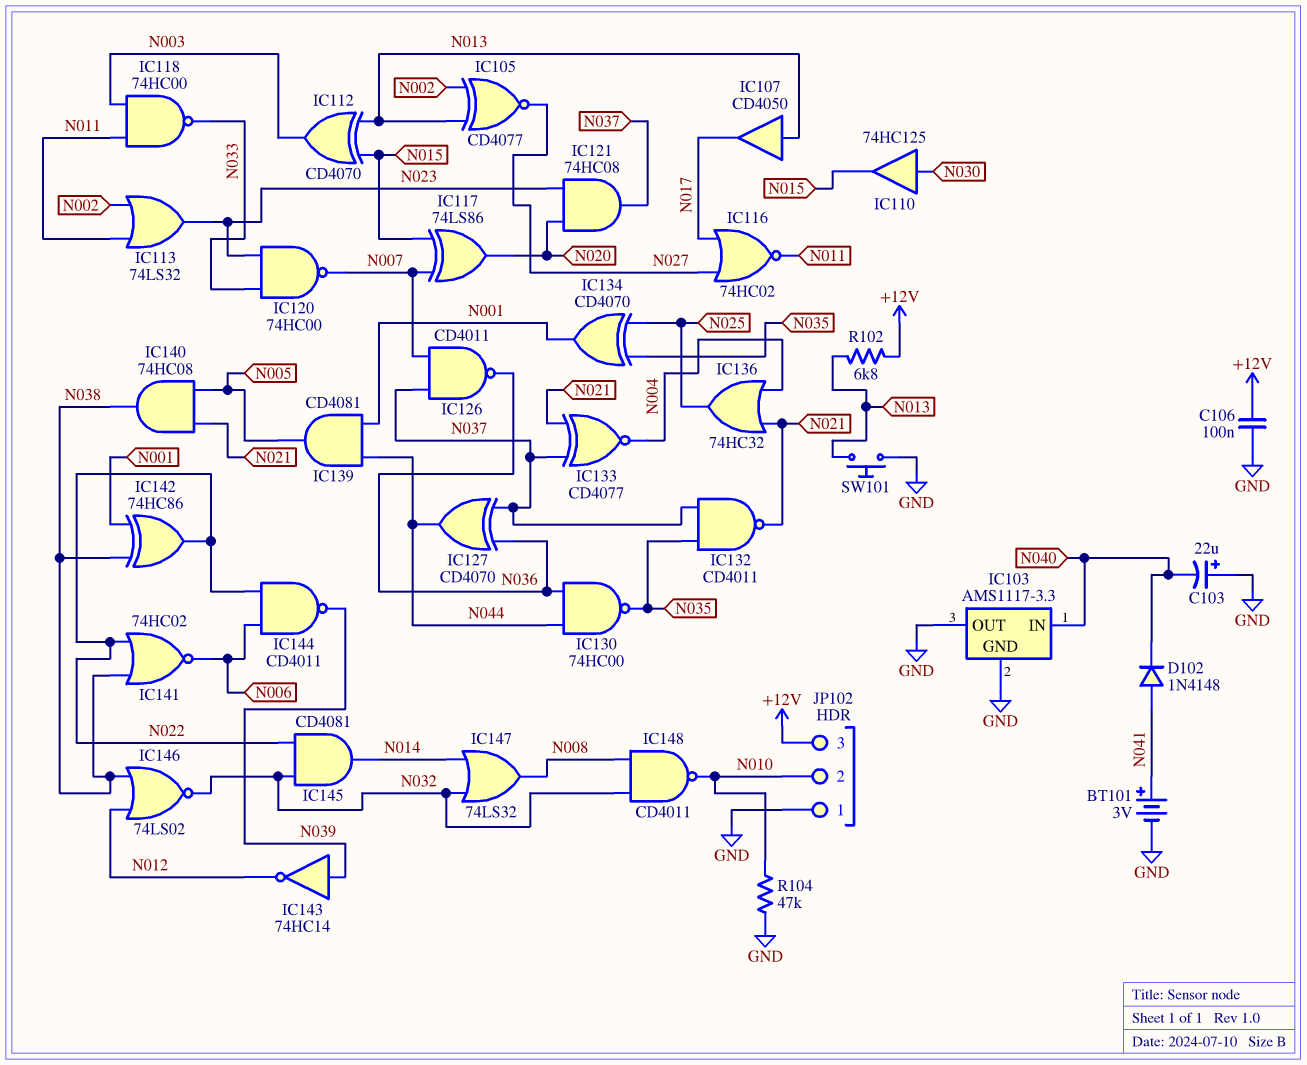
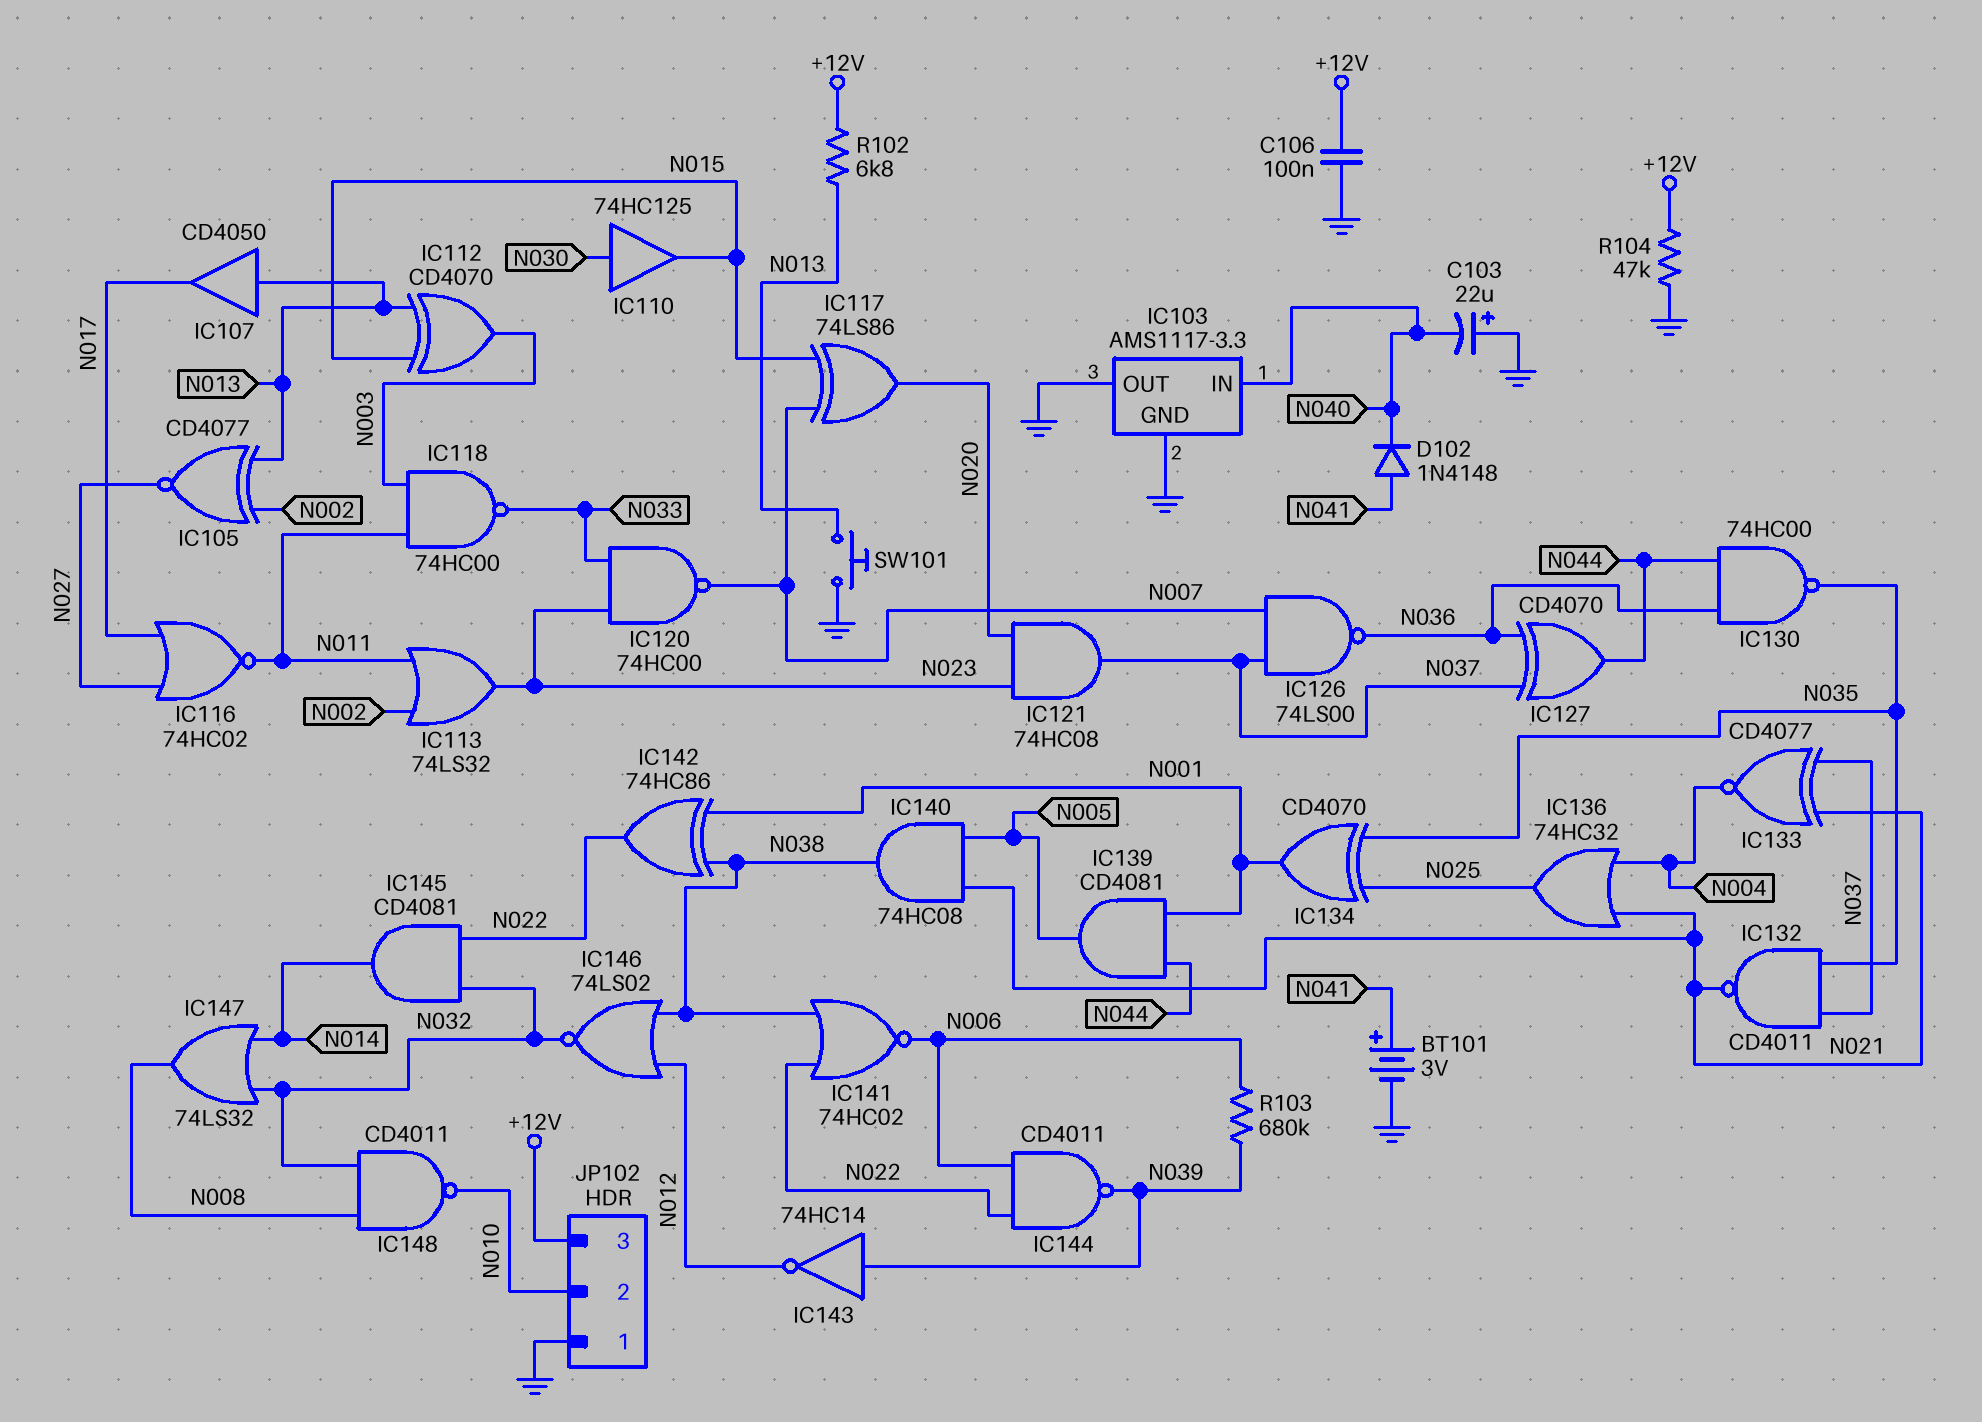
IC126: NAND CD4011 (in N007, in N037, out N036) -> NAND 74LS00 (in N007, in N037, out N036)
R103: none -> 680k (N006, N039)
R104: 47k (GND, N010) -> 47k (+12V, GND)

